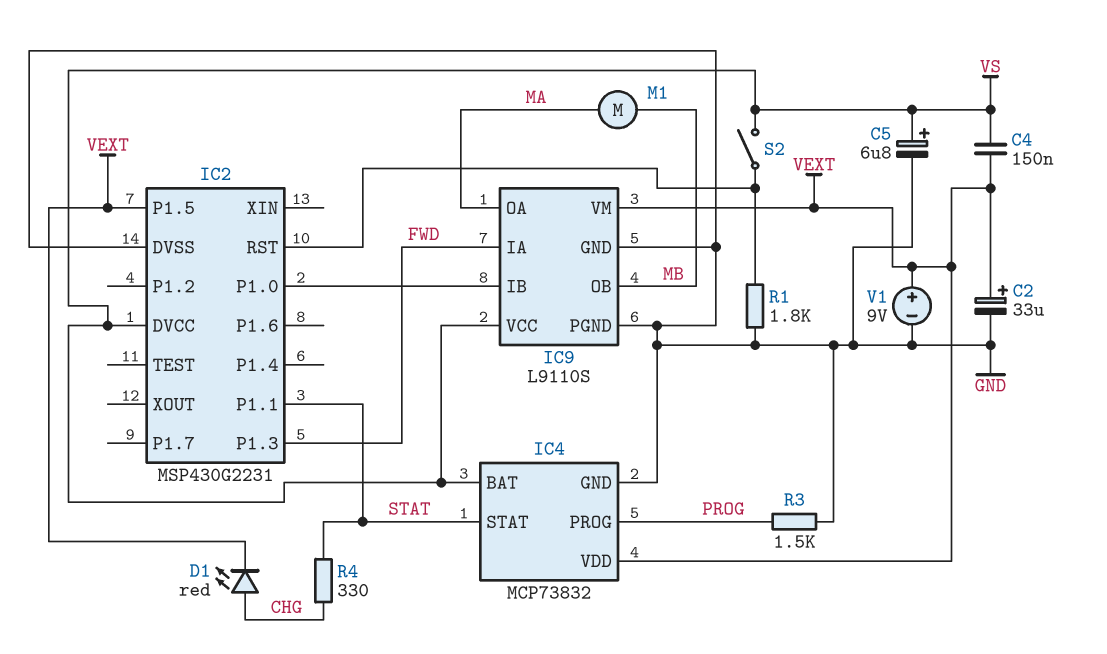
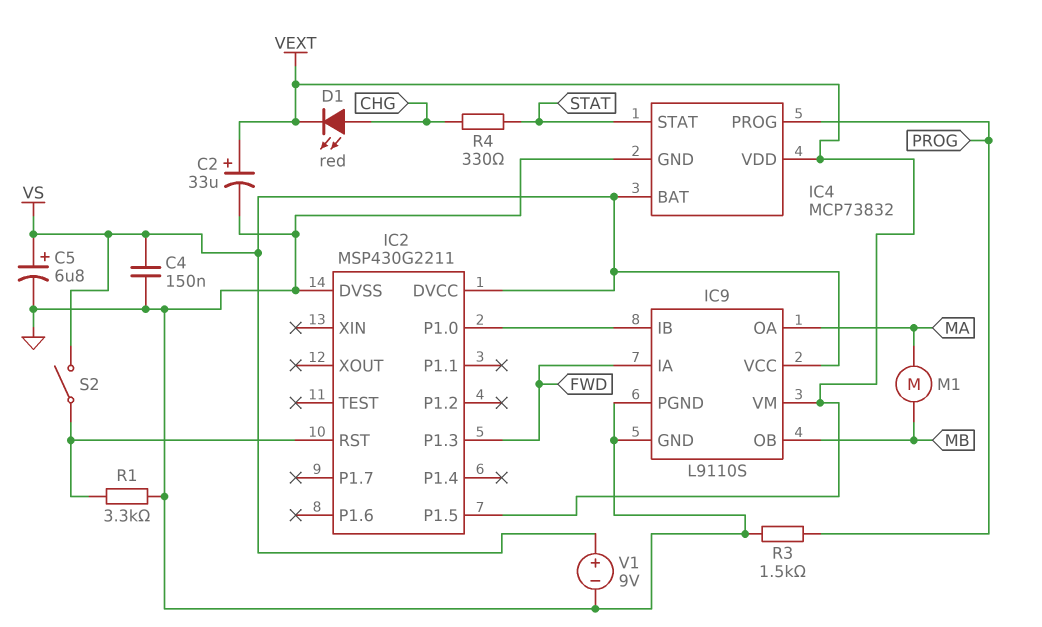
C4: 150nF (VEXT, VS) -> 150nF (GND, VS)
IC2: MSP430G2231 -> MSP430G2211
IC2 pin P1.1: STAT -> none
R1: 1.8k (GND, IC2/RST) -> 3.3k (GND, IC2/RST)
V1: 9V (plus VEXT, minus GND) -> 9V (plus VS, minus GND)

